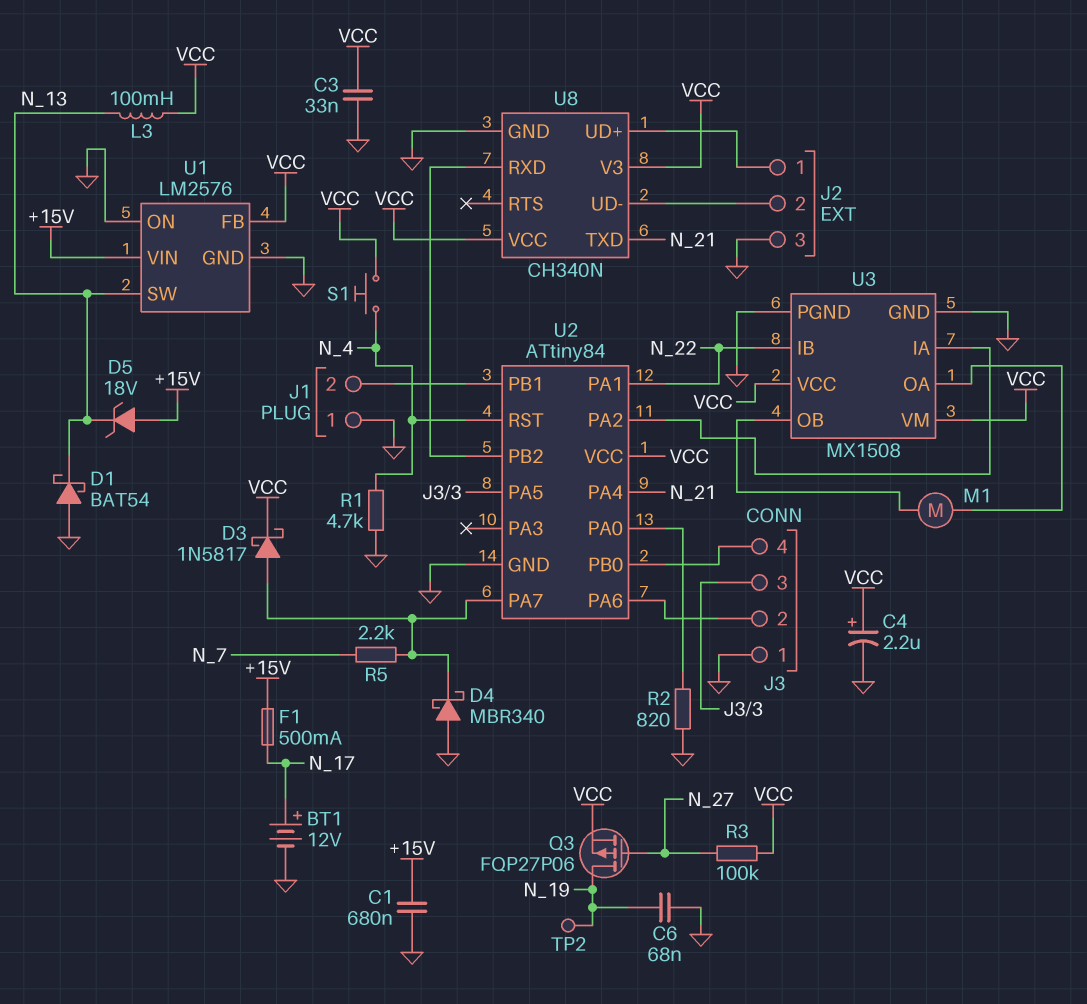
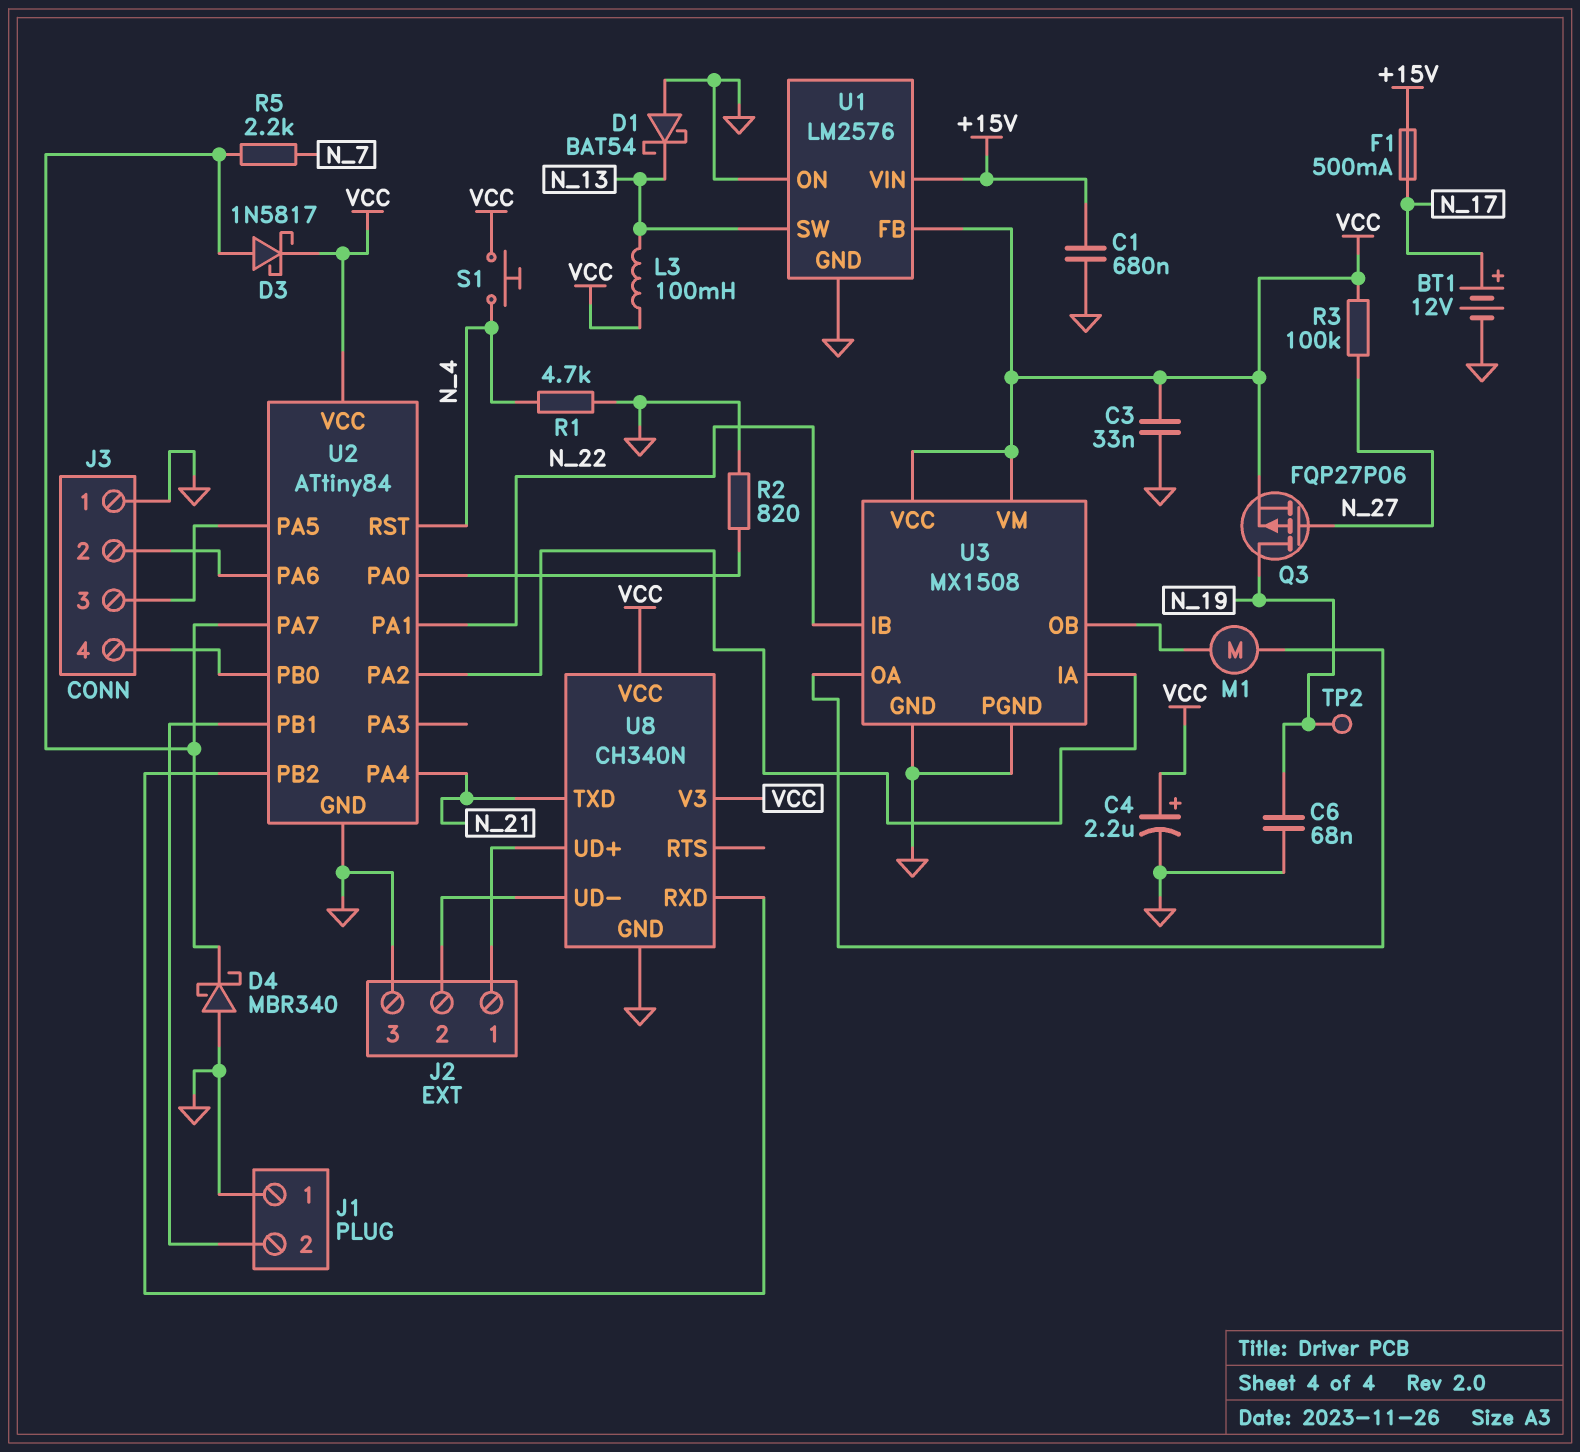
D5: zener 18V (A +15V, K N_13) -> none

